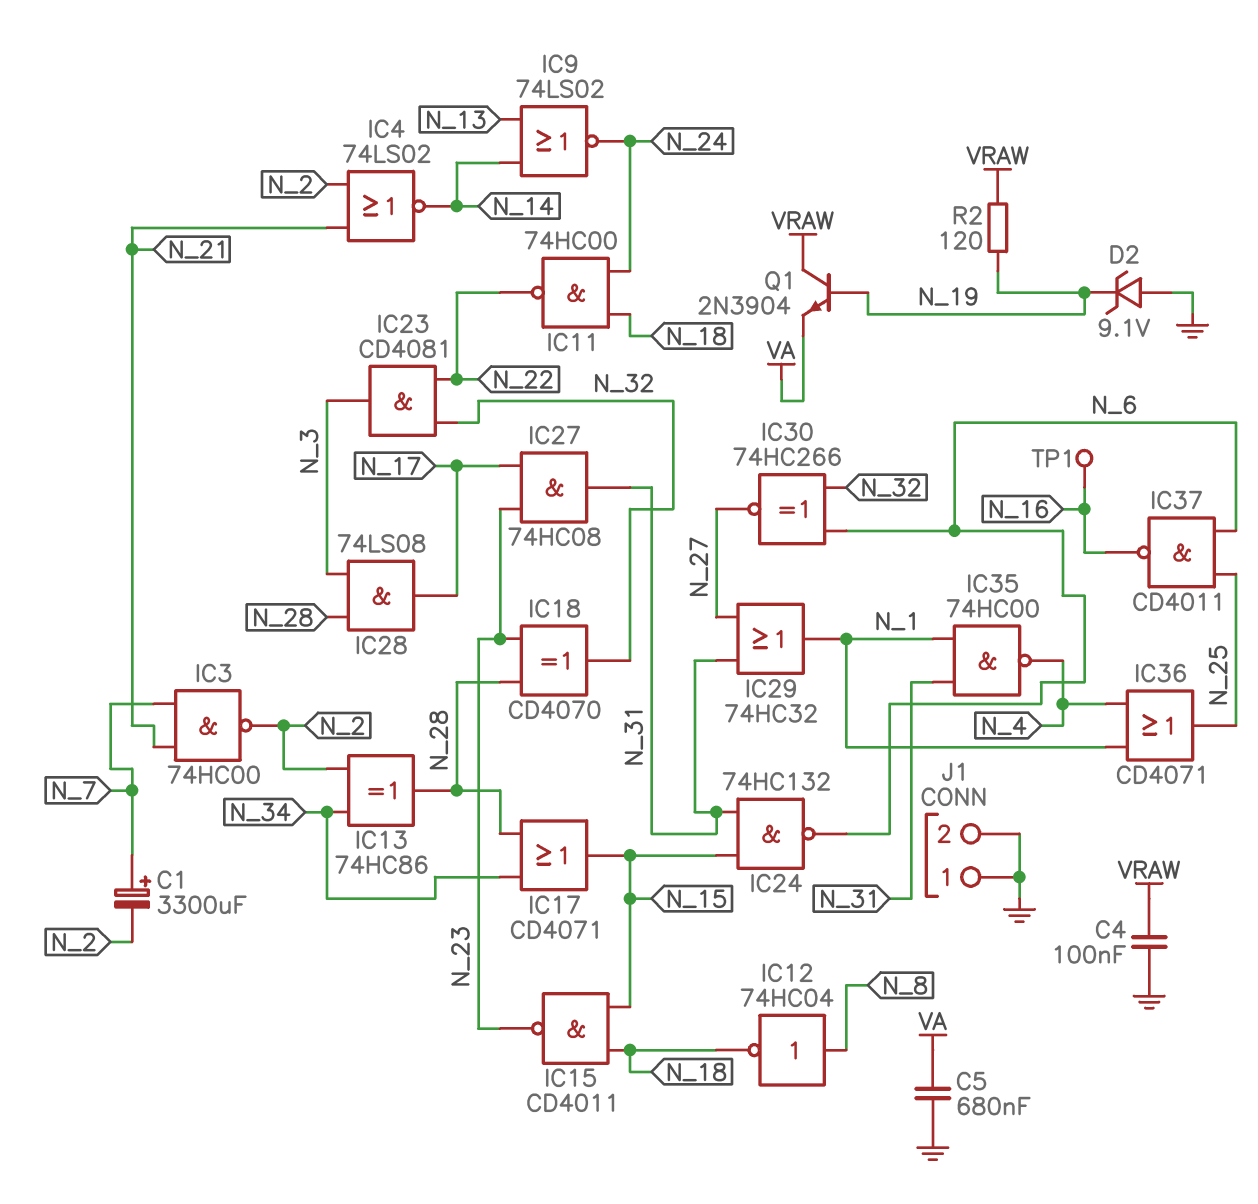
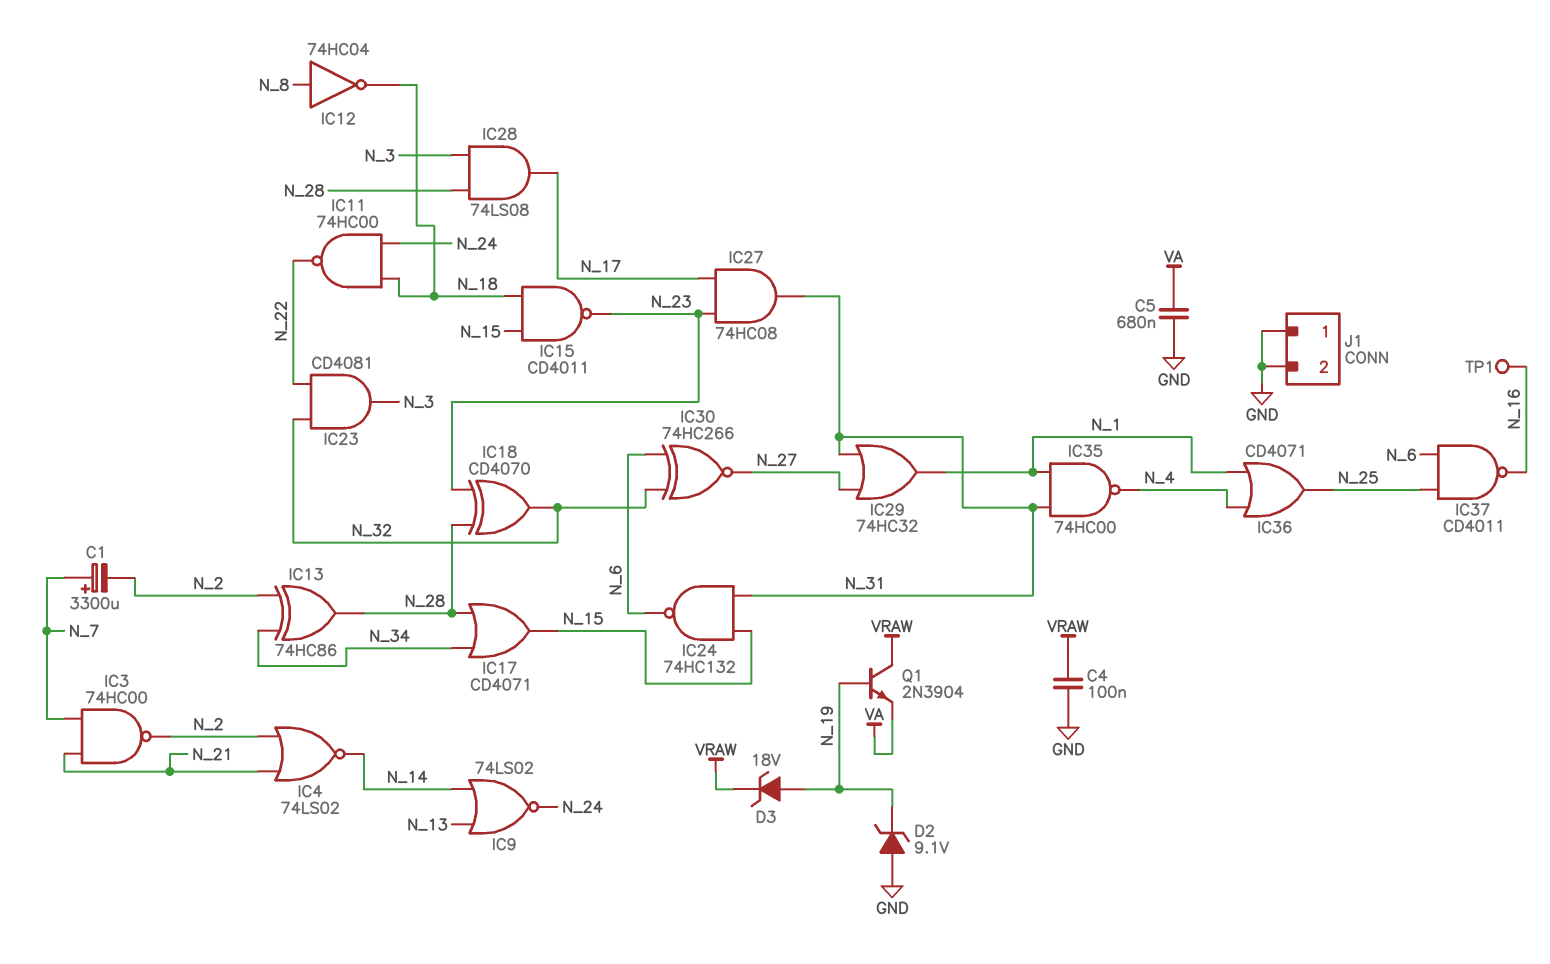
D3: none -> zener 18V (A N_19, K VRAW)
R2: 120 (N_19, VRAW) -> none

